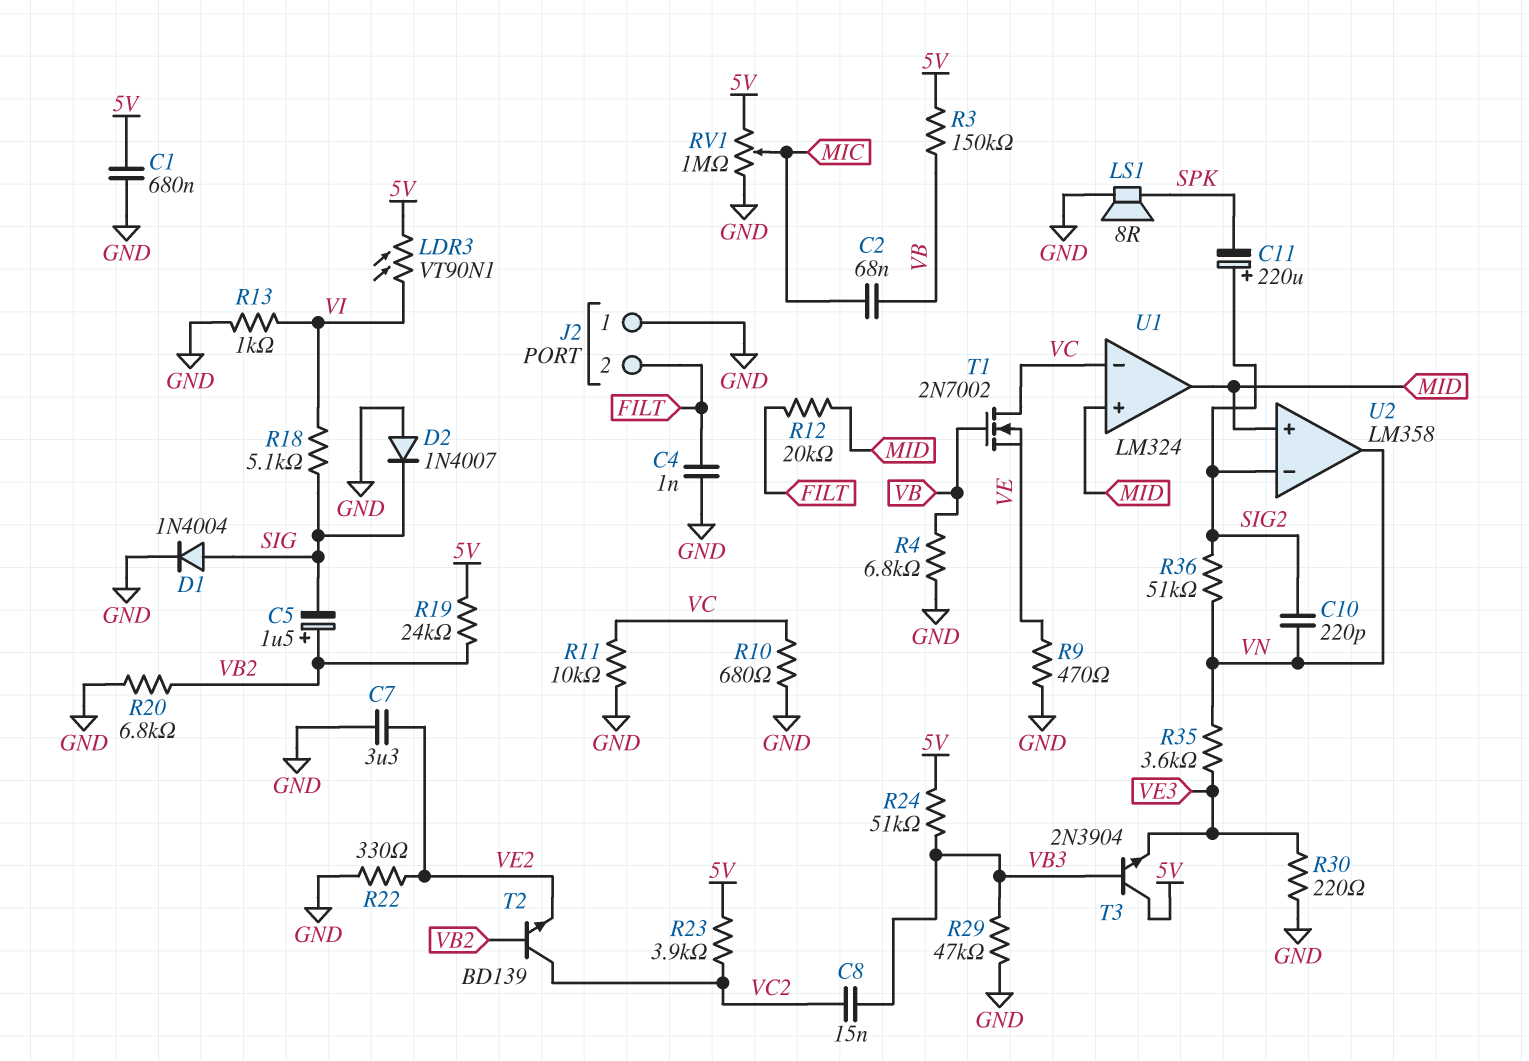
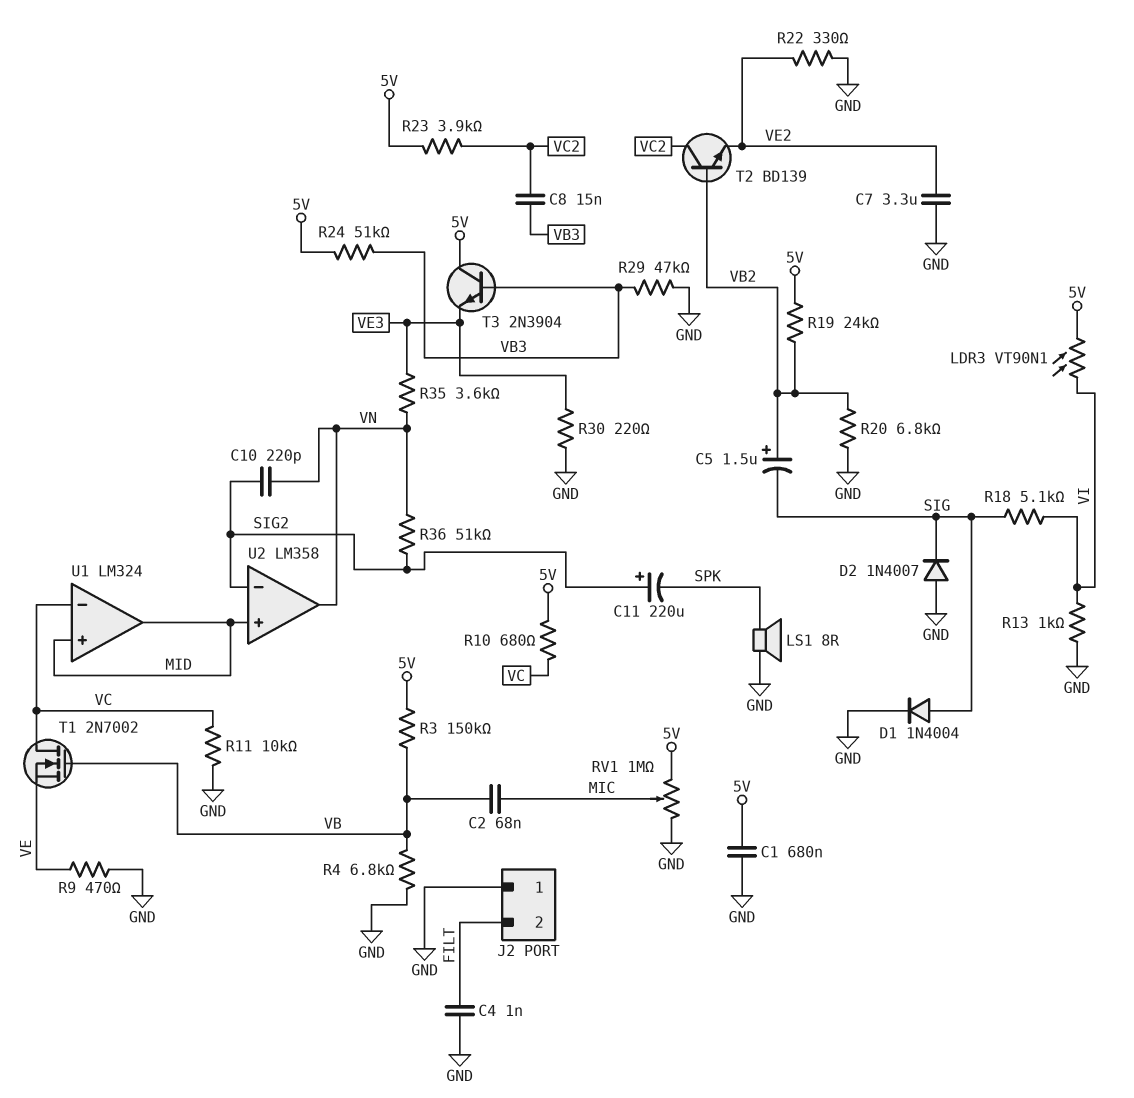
R10: 680 (GND, VC) -> 680 (5V, VC)
R12: 20k (FILT, MID) -> none

